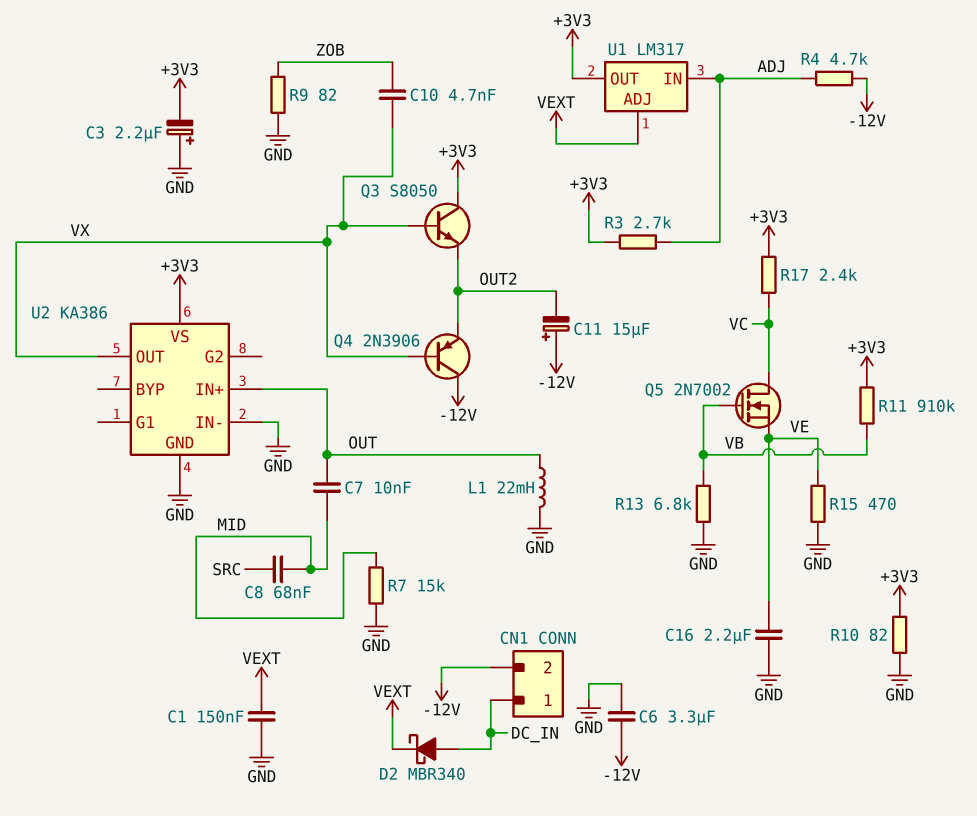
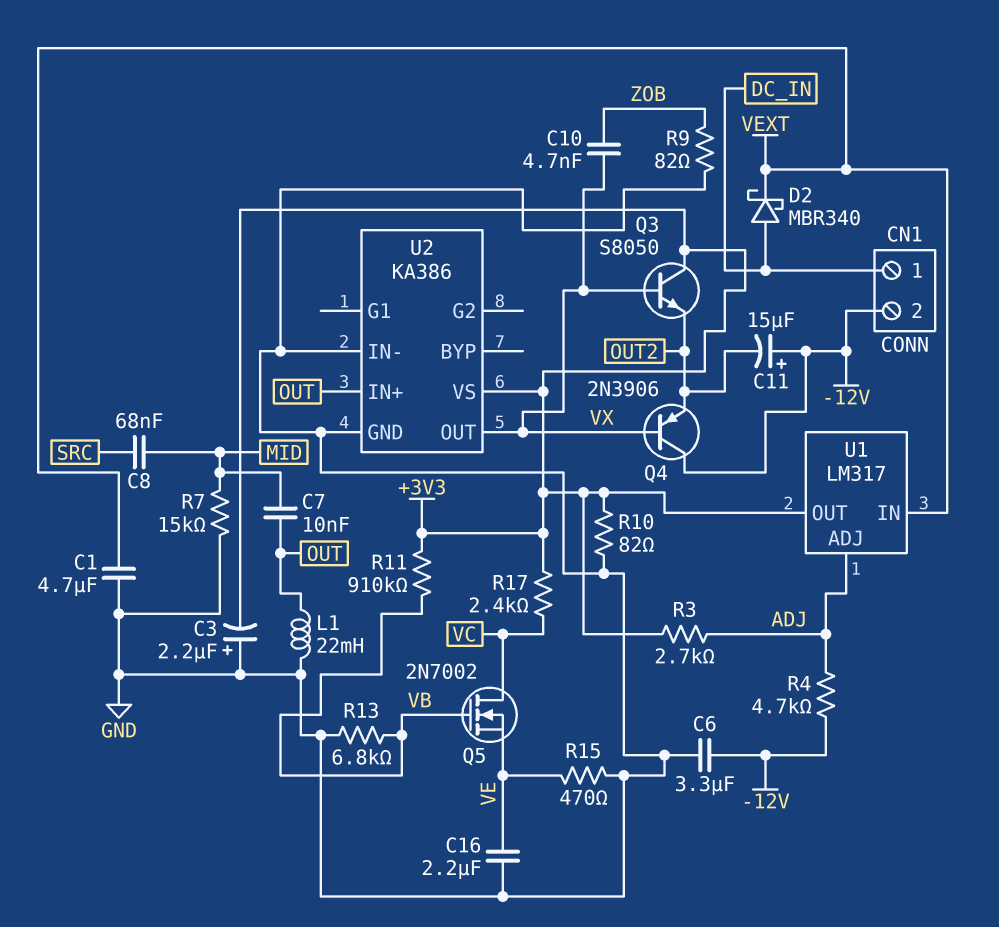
C1: 150nF (GND, VEXT) -> 4.7uF (GND, VEXT)
U1 pin ADJ: VEXT -> ADJ
U1 pin IN: ADJ -> VEXT

